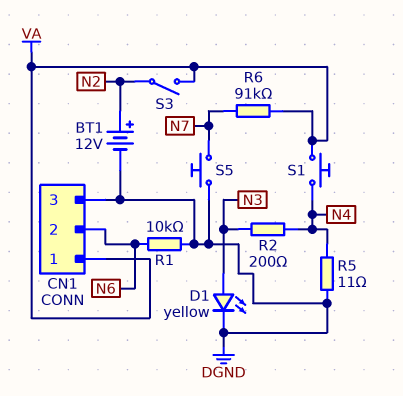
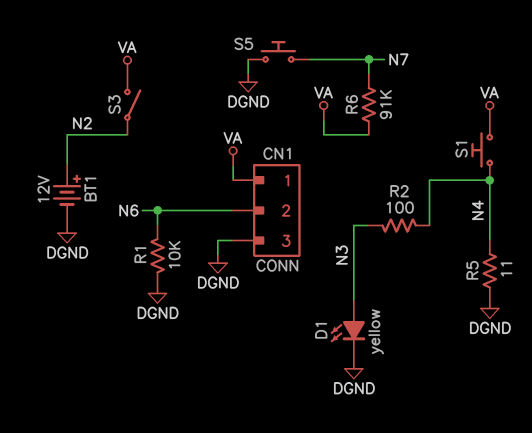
R2: 200 (N3, N4) -> 100 (N3, N4)

